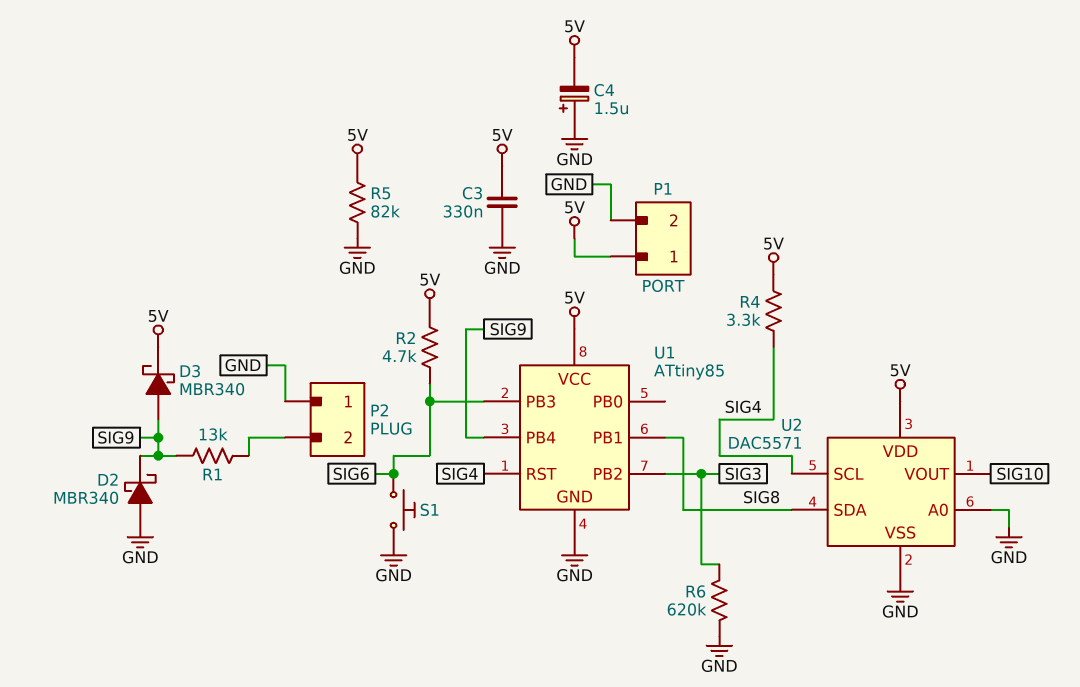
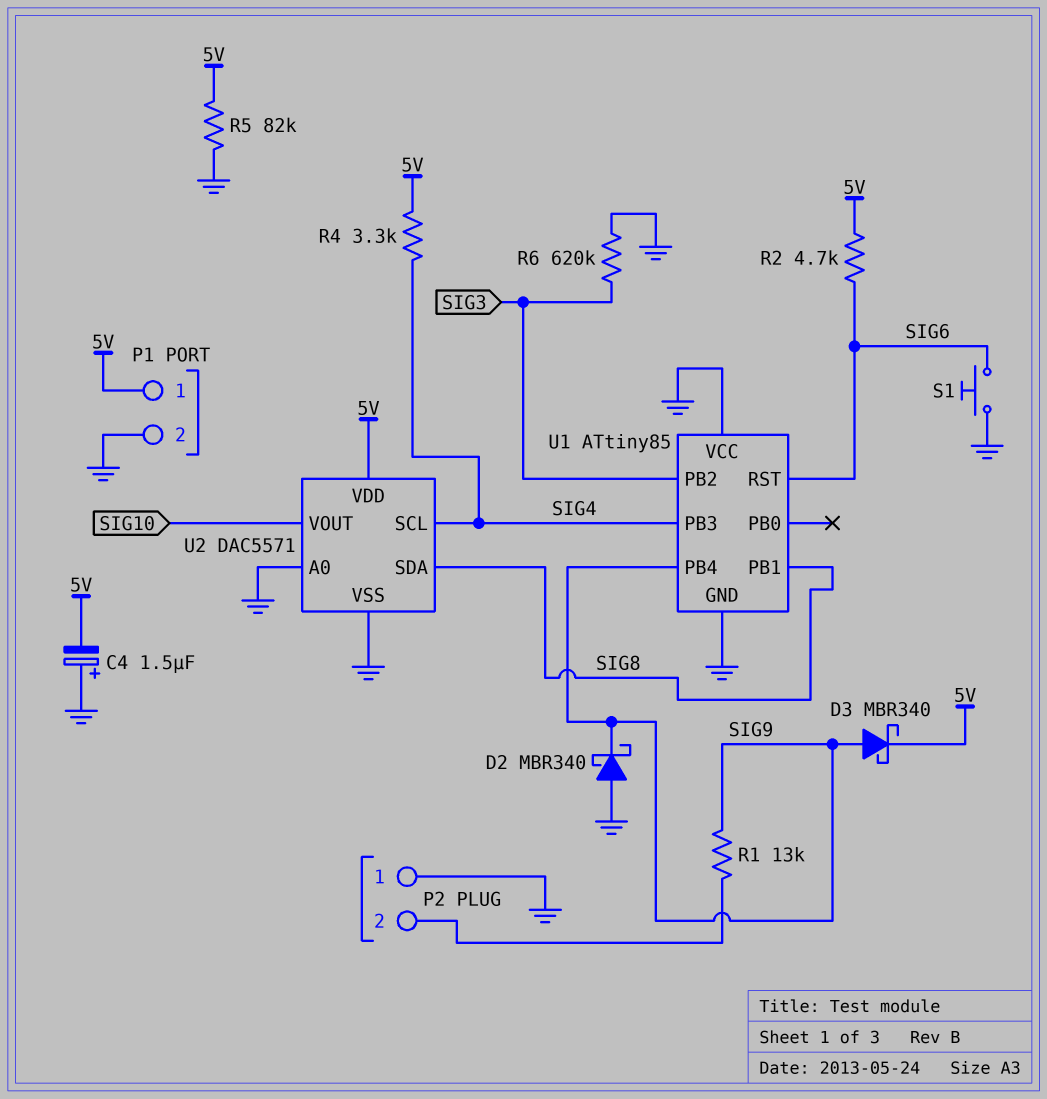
C3: 330nF (5V, GND) -> none
U1 pin PB3: SIG6 -> SIG4
U1 pin RST: SIG4 -> SIG6
U1 pin VCC: 5V -> GND

